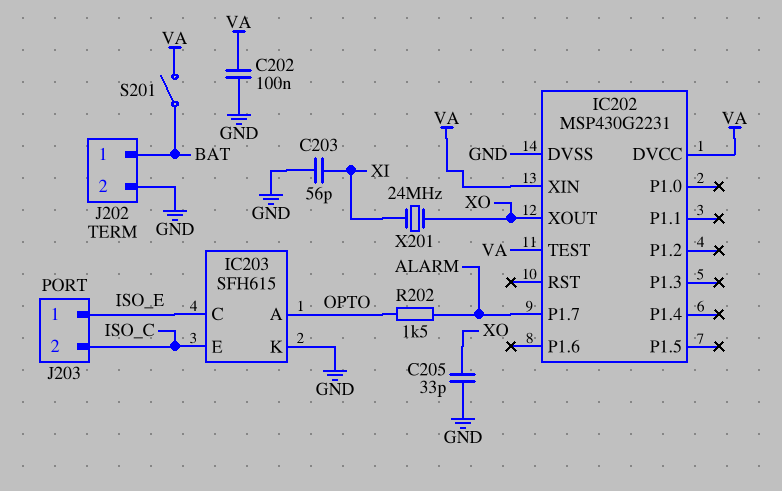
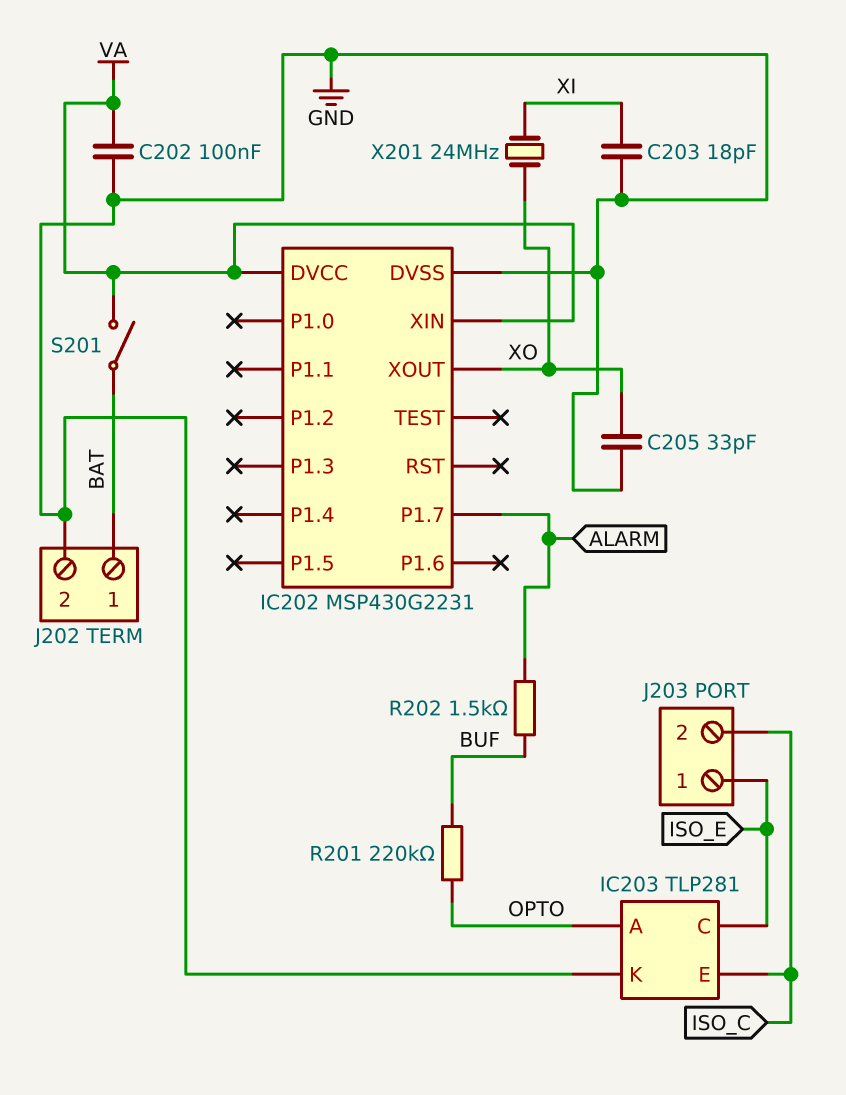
C203: 56pF (GND, XI) -> 18pF (GND, XI)
IC202 pin TEST: VA -> none
IC203: SFH615 -> TLP281
R201: none -> 220k (BUF, OPTO)
R202: 1.5k (ALARM, OPTO) -> 1.5k (ALARM, BUF)

